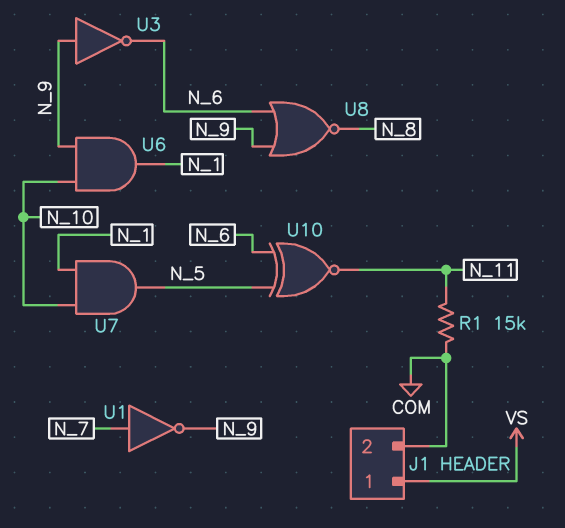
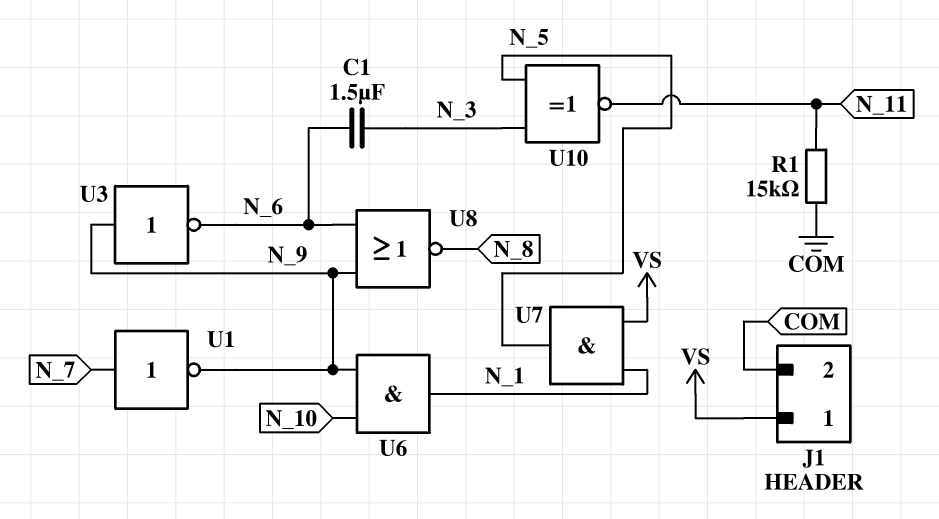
C1: none -> 1.5uF (N_3, N_6)
U7: AND (in N_1, in N_10, out N_5) -> AND (in N_1, in VS, out N_5)
U10: XNOR (in N_5, in N_6, out N_11) -> XNOR (in N_3, in N_5, out N_11)

